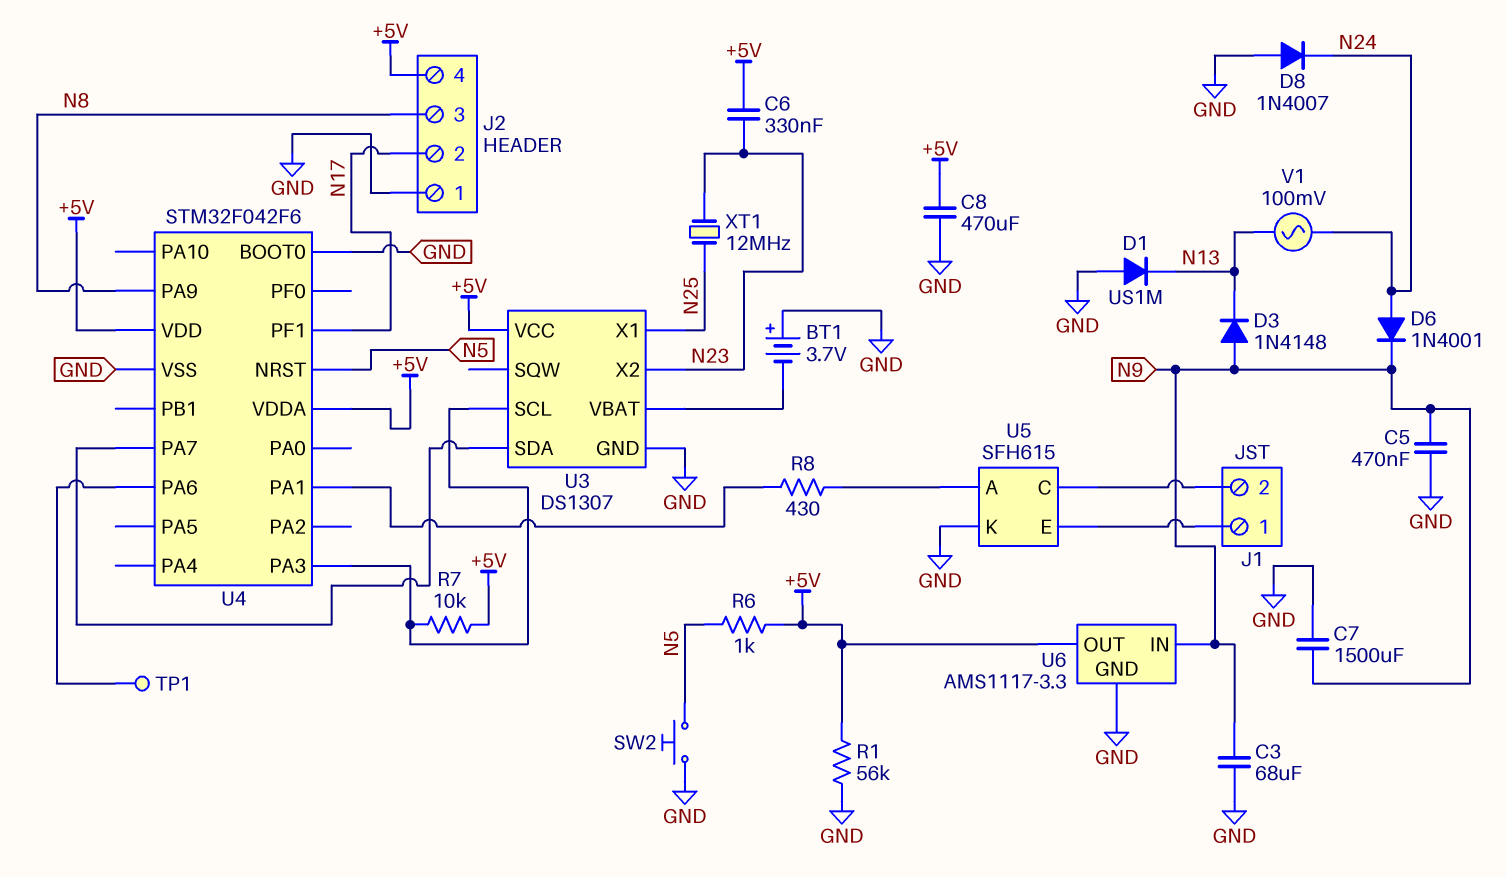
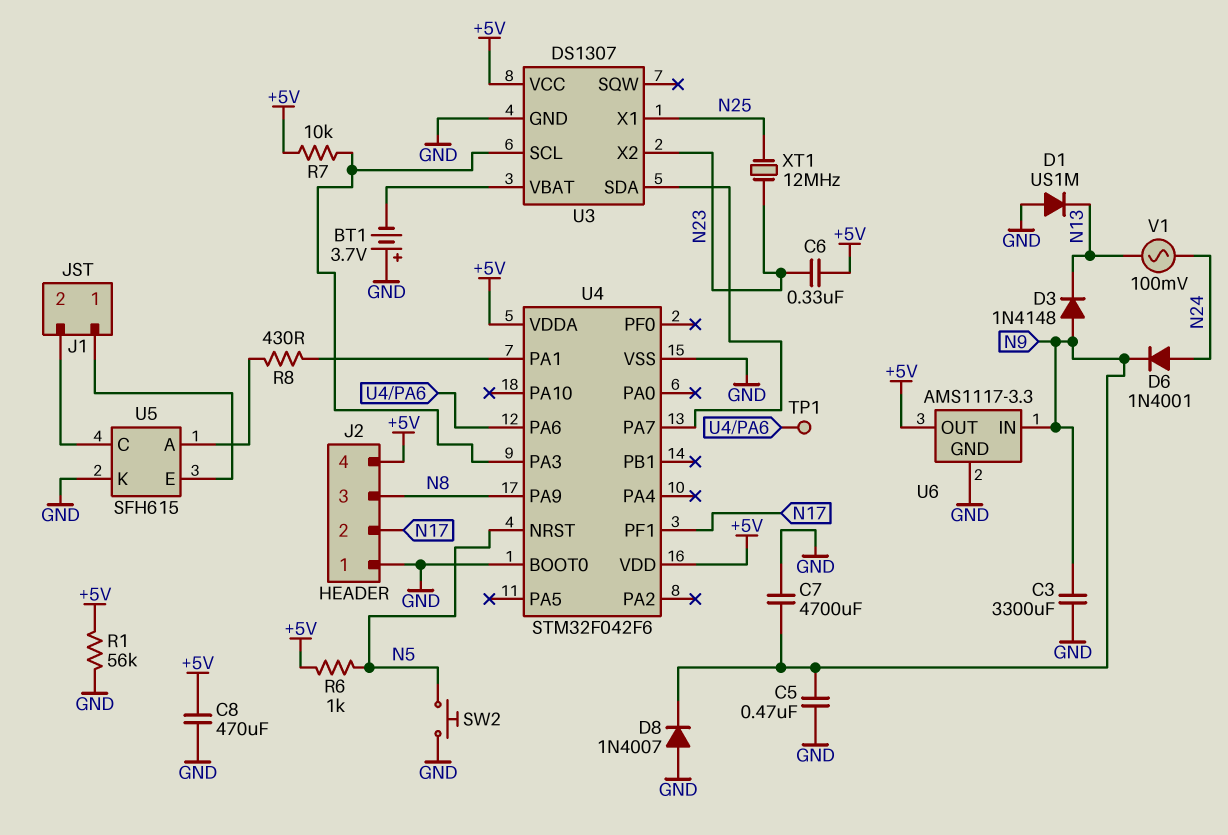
C3: 68uF (GND, N9) -> 3300uF (GND, N9)
C7: 1500uF (GND, N9) -> 4700uF (GND, N9)
D8: diode 1N4007 (A GND, K N24) -> diode 1N4007 (A GND, K N9)

